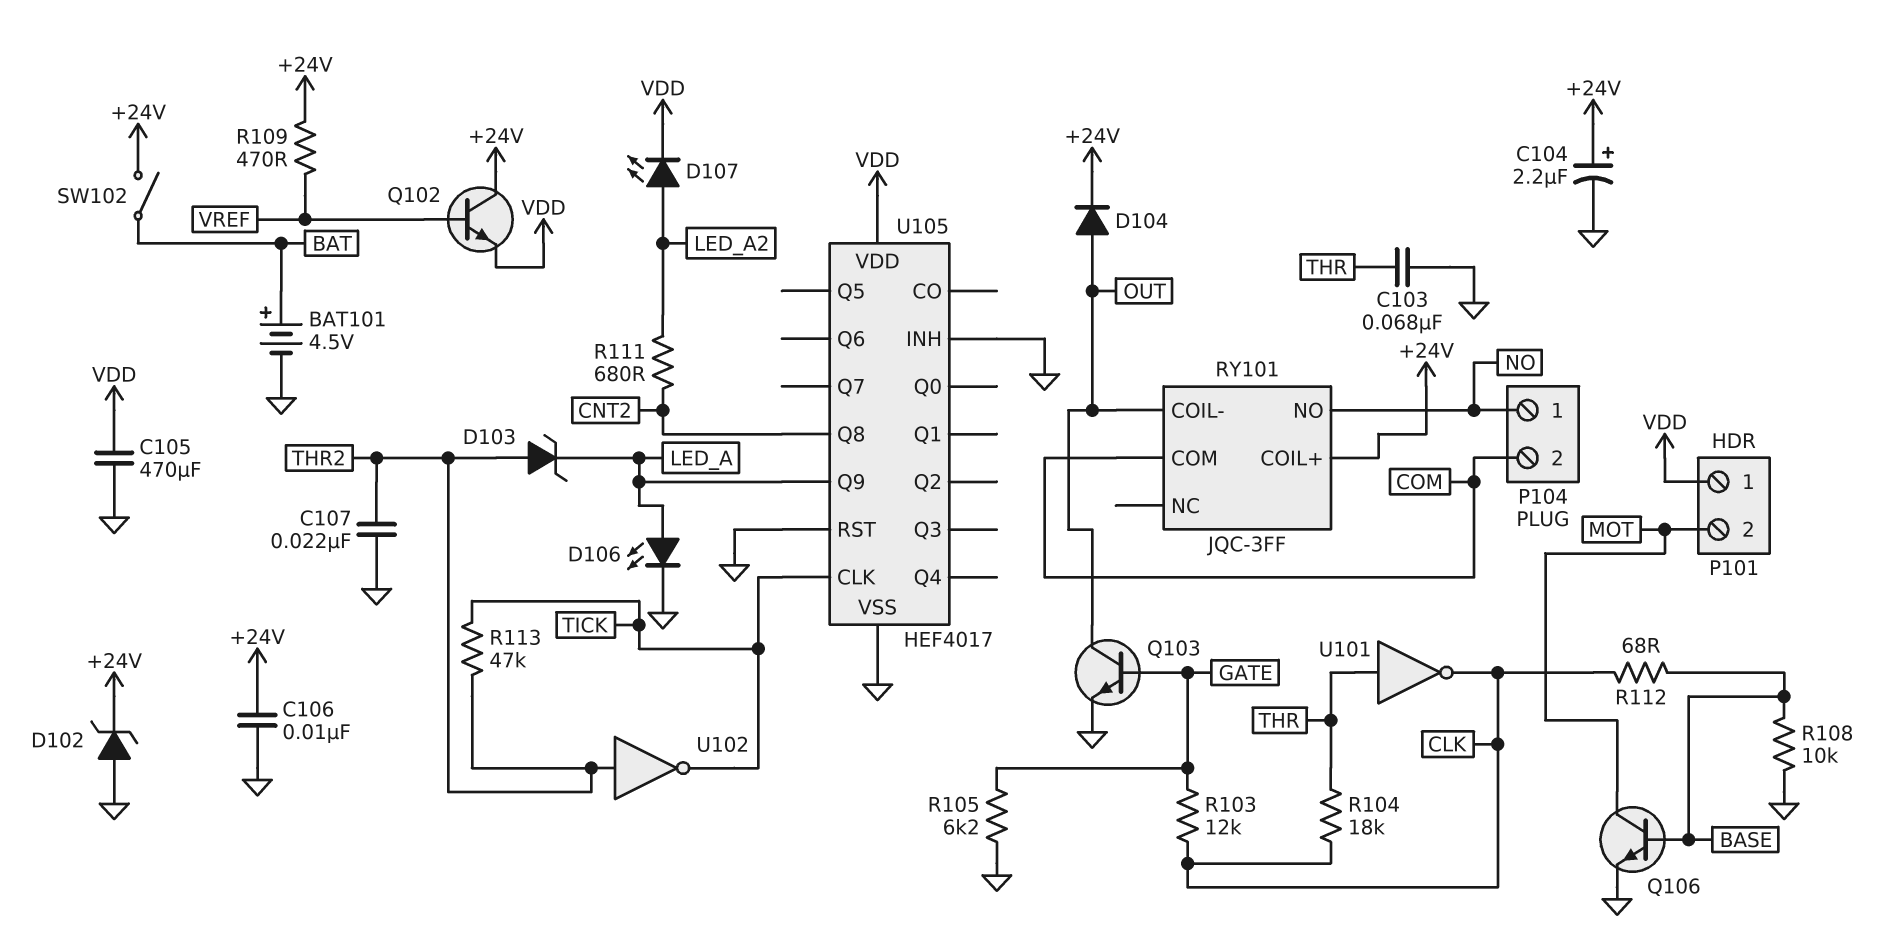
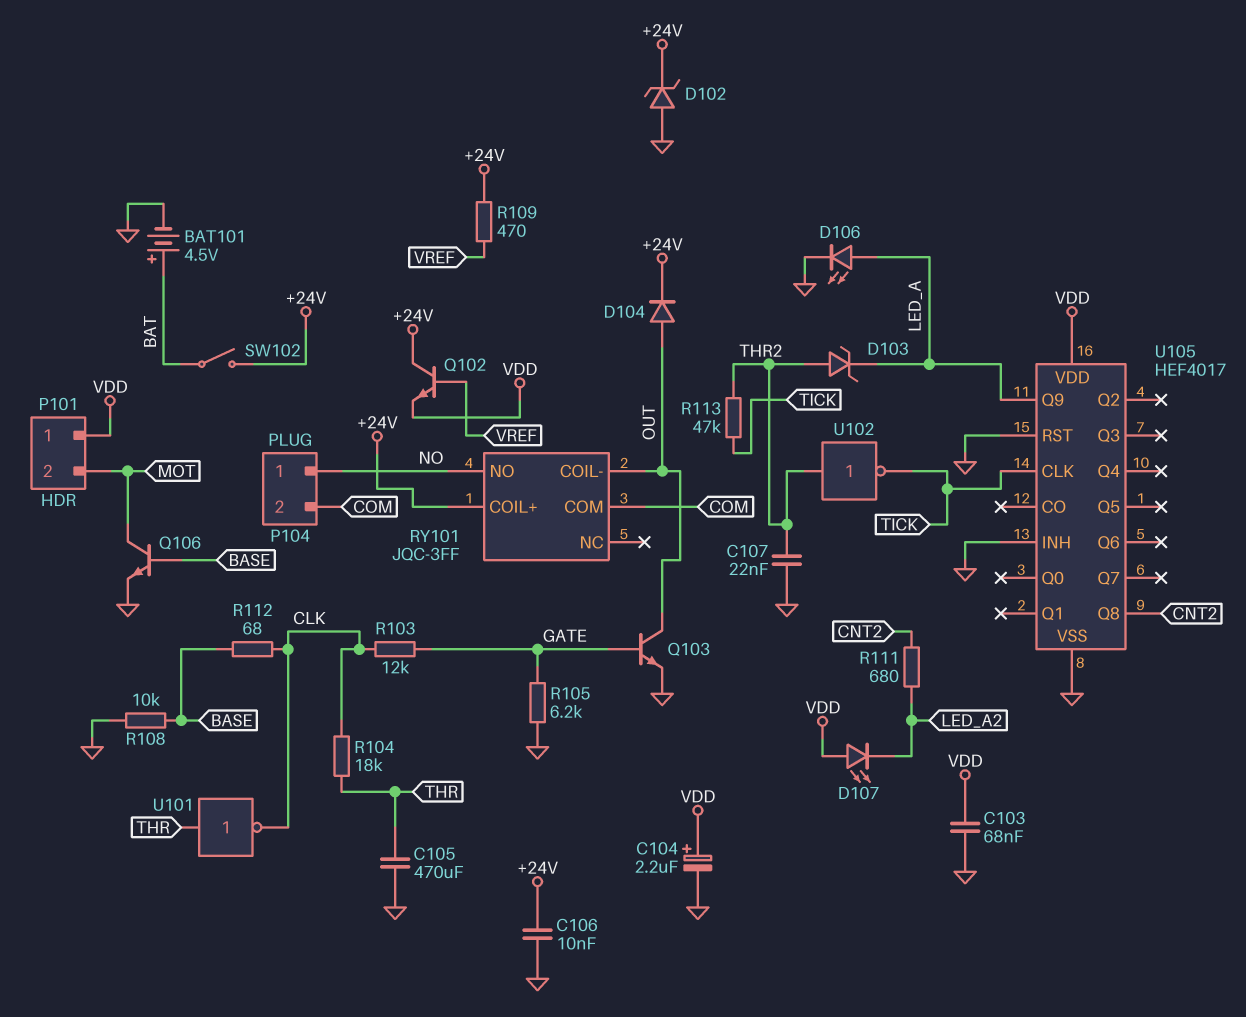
C103: 68nF (GND, THR) -> 68nF (GND, VDD)
C104: 2.2uF (plus +24V, minus GND) -> 2.2uF (plus VDD, minus GND)
C105: 470uF (GND, VDD) -> 470uF (GND, THR)
D107: LED (A LED_A2, K VDD) -> LED (A VDD, K LED_A2)

